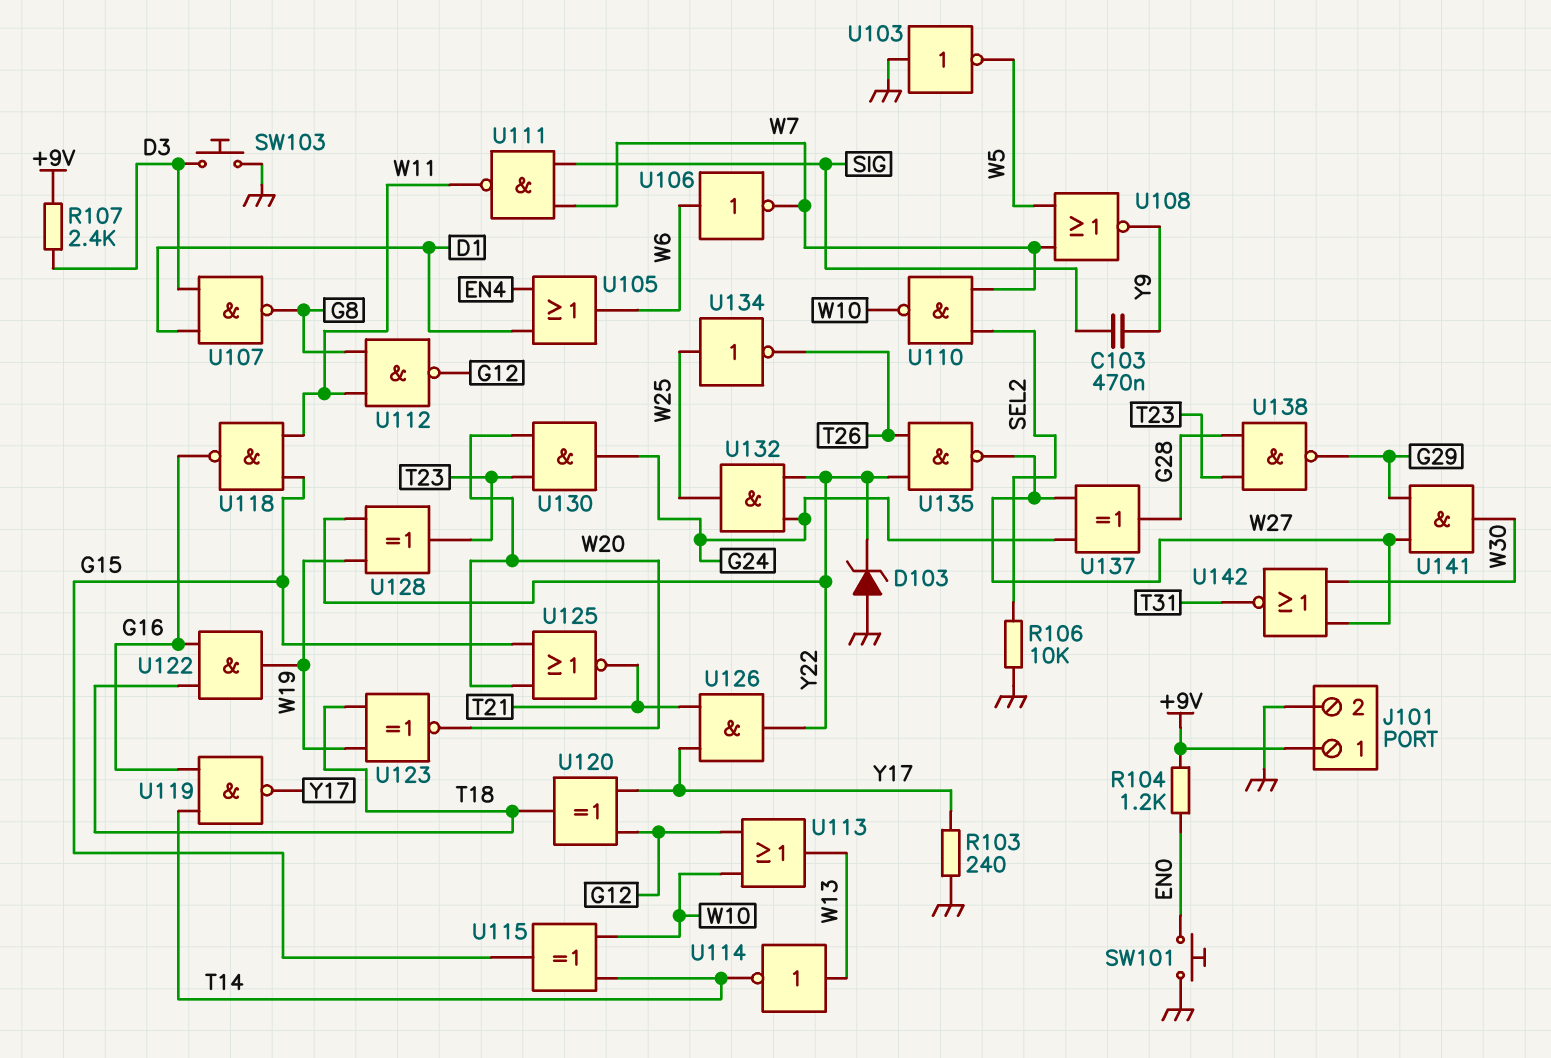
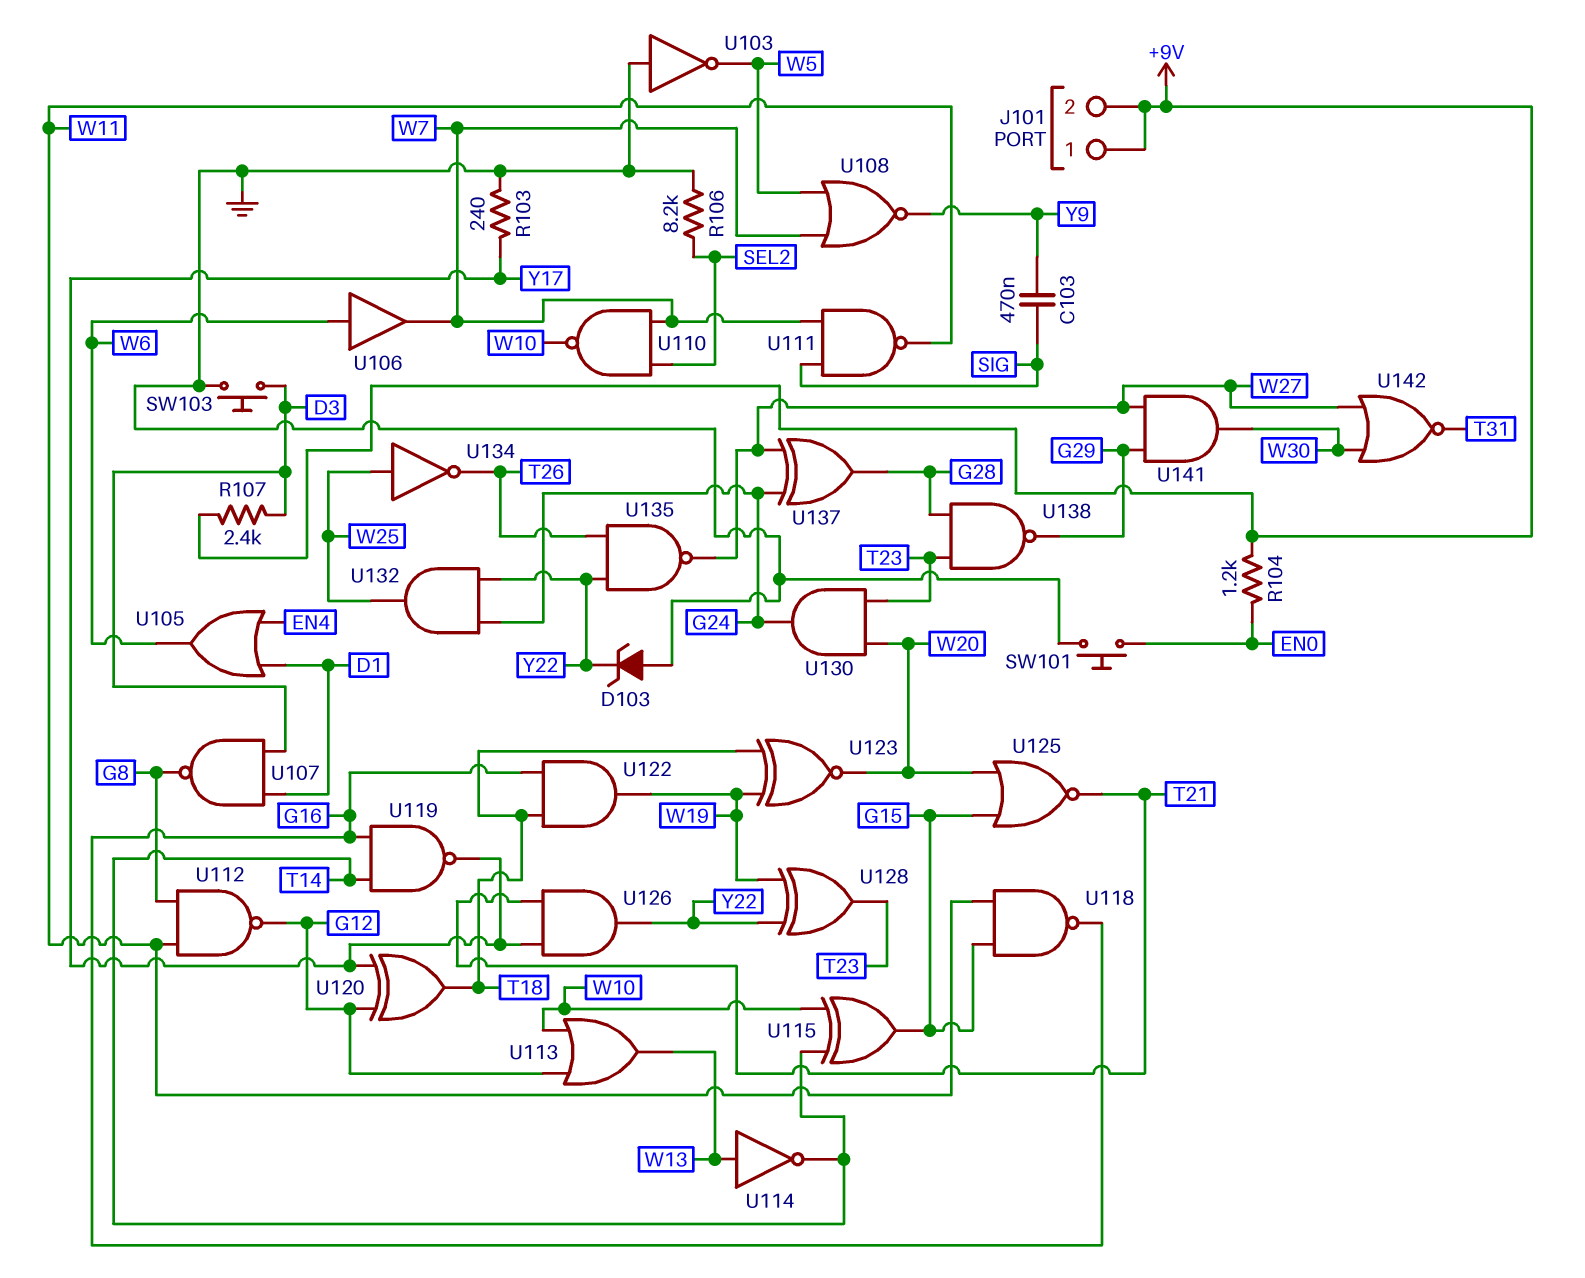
J101 pin 2: GND -> +9V
R106: 10k (GND, SEL2) -> 8.2k (GND, SEL2)
U106: NOT (in W6, out W7) -> buffer (in W6, out W7)

